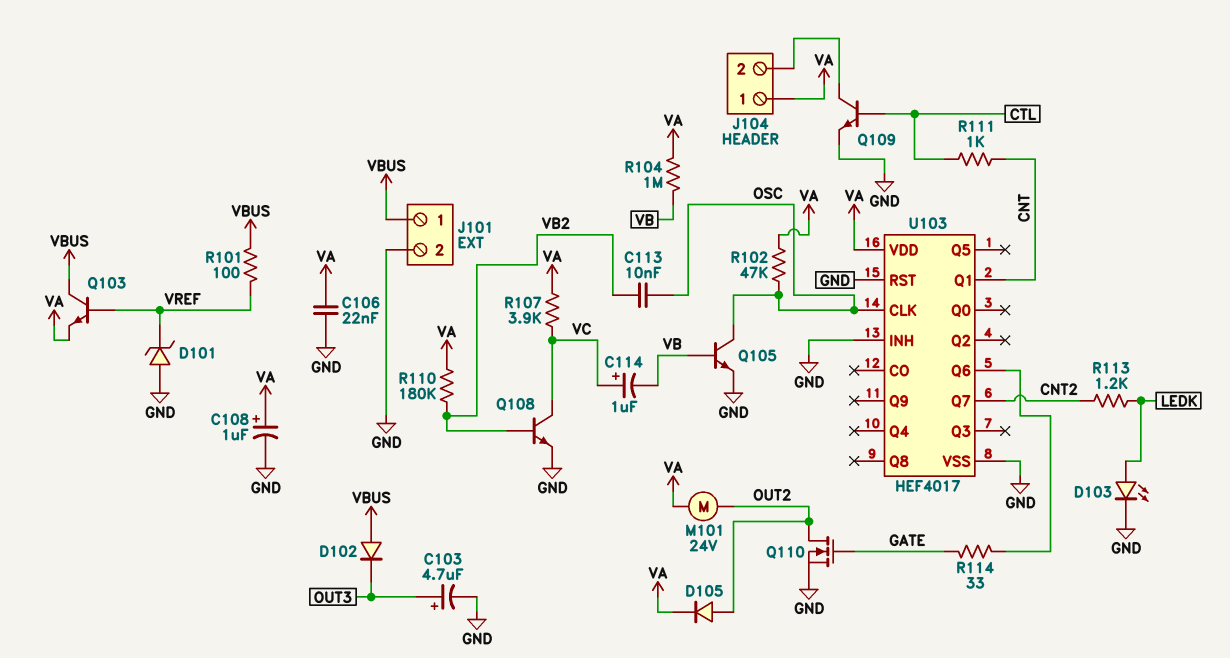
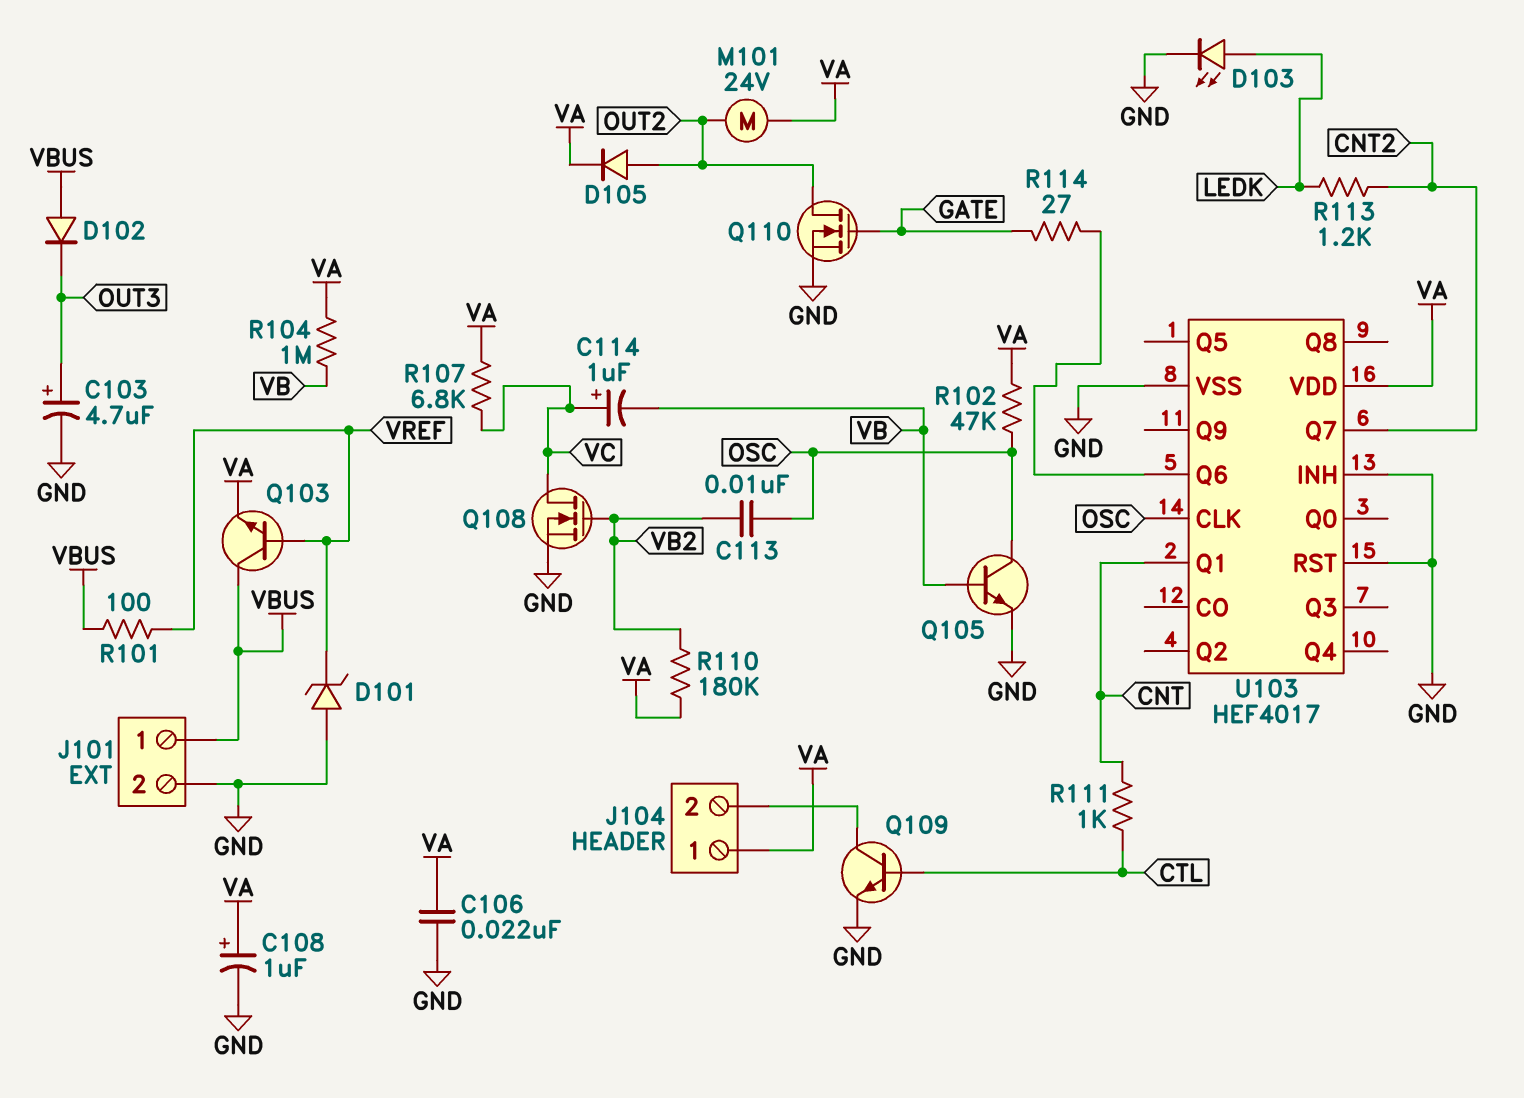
Q108: NPN (B VB2, C VC, E GND) -> NMOS (G VB2, D VC, S GND)
R107: 3.9k (VA, VC) -> 6.8k (VA, VC)
R114: 33 (GATE, U103/Q6) -> 27 (GATE, U103/Q6)

